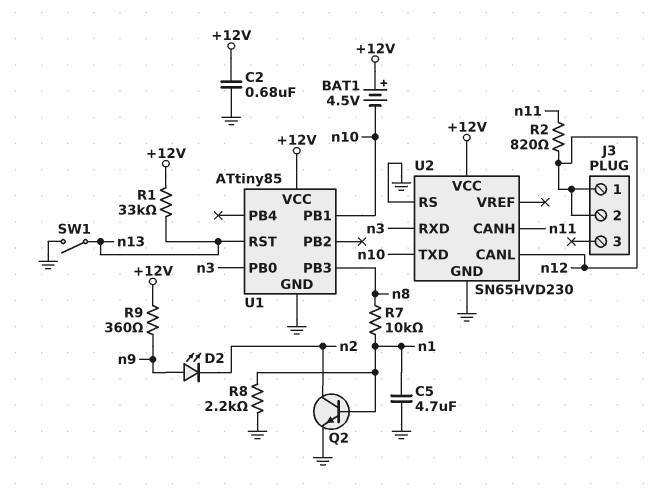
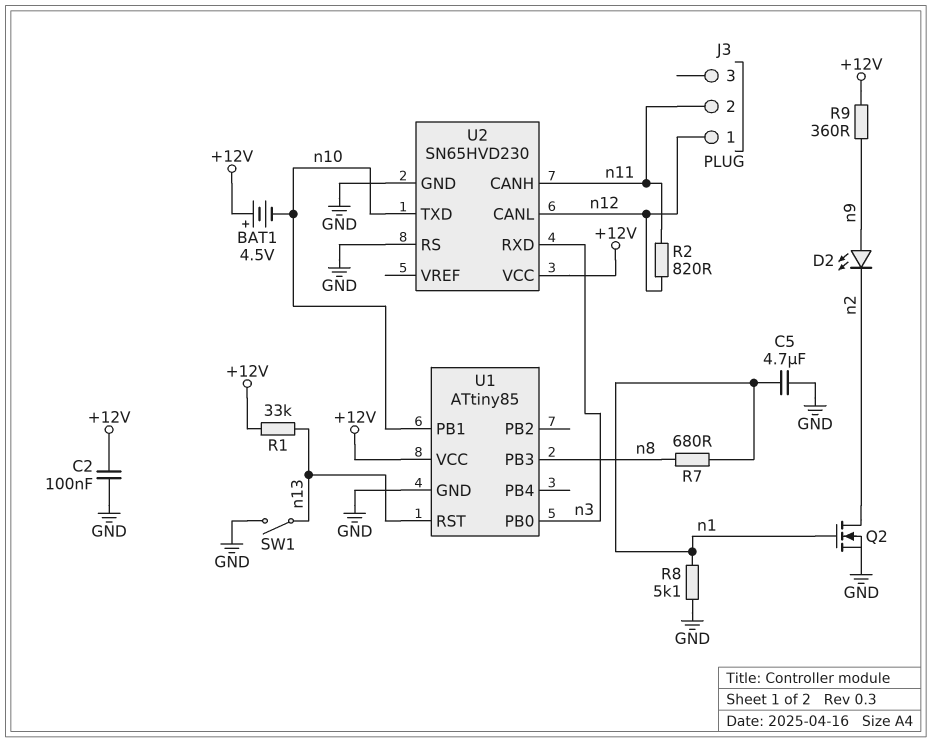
C2: 680nF (+12V, GND) -> 100nF (+12V, GND)
J3 pin 2: n12 -> n11
Q2: NPN (B n1, C n2, E GND) -> NMOS (G n1, D n2, S GND)
R7: 10k (n1, n8) -> 680 (n1, n8)
R8: 2.2k (GND, n1) -> 5.1k (GND, n1)

